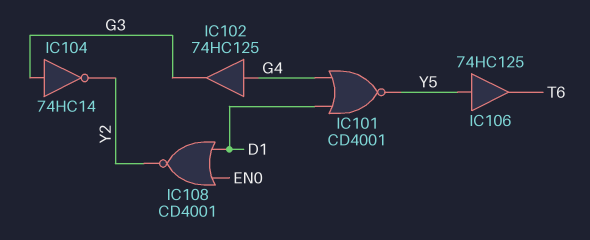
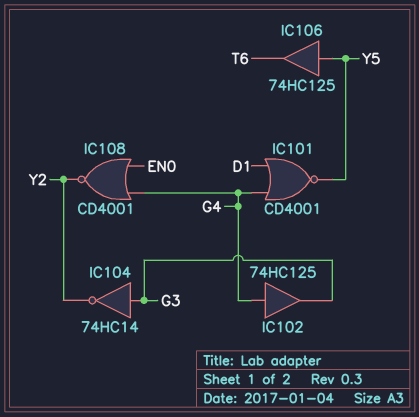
IC108: NOR CD4001 (in D1, in EN0, out Y2) -> NOR CD4001 (in EN0, in G4, out Y2)

